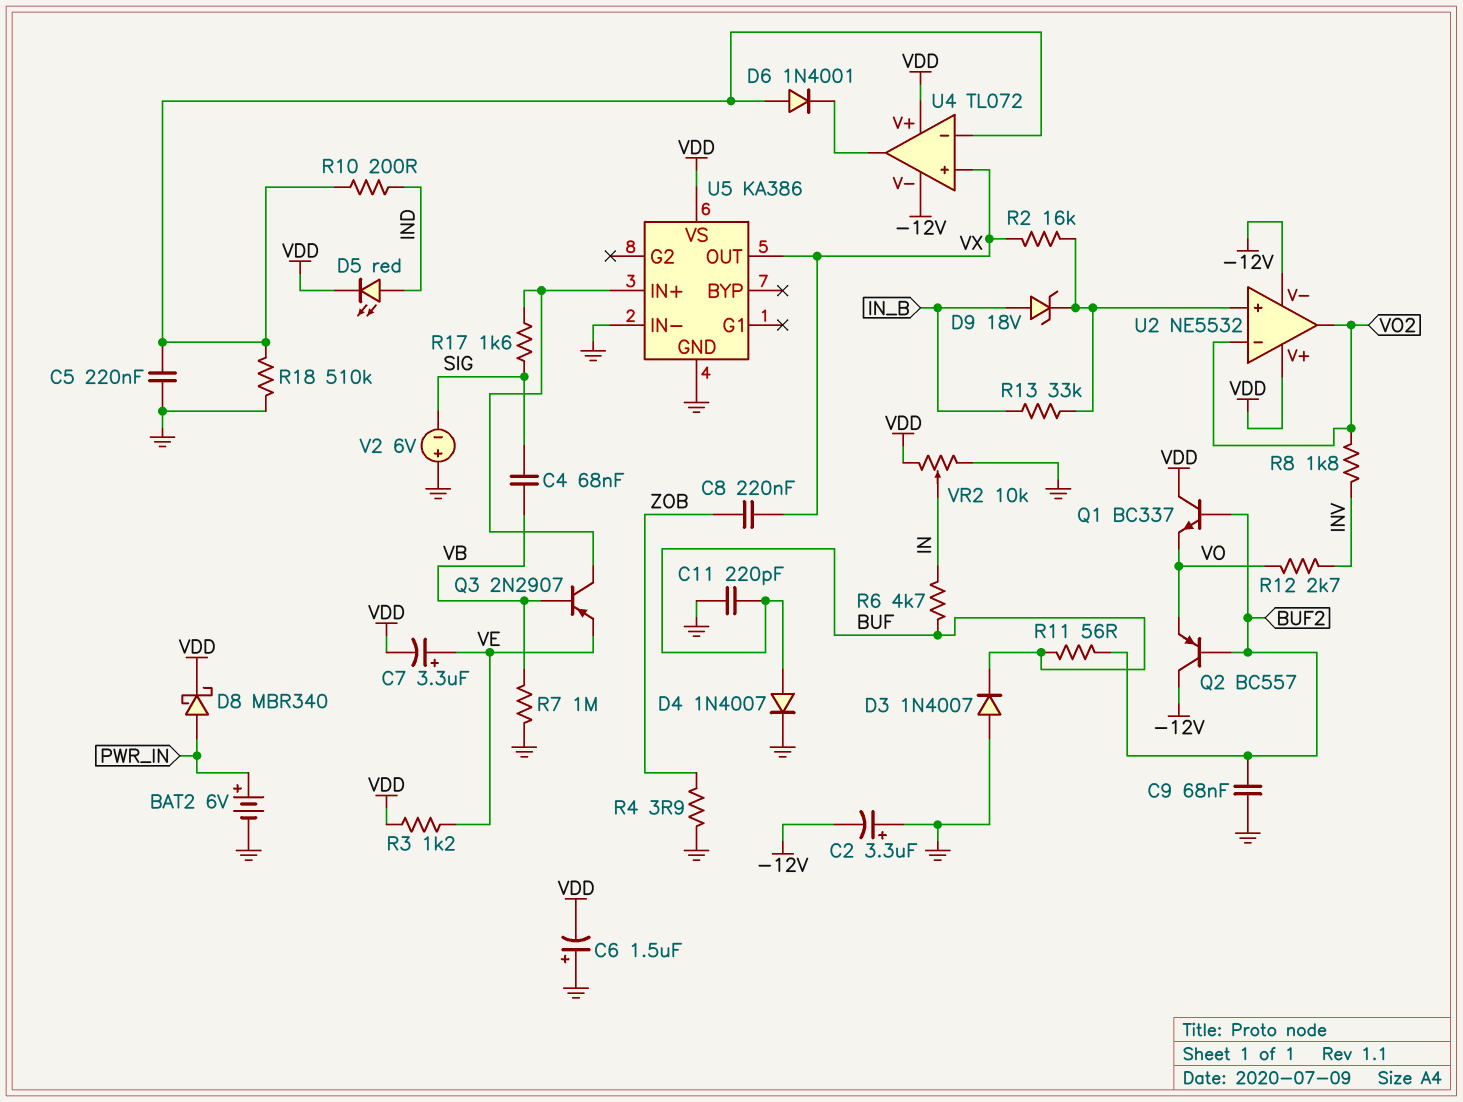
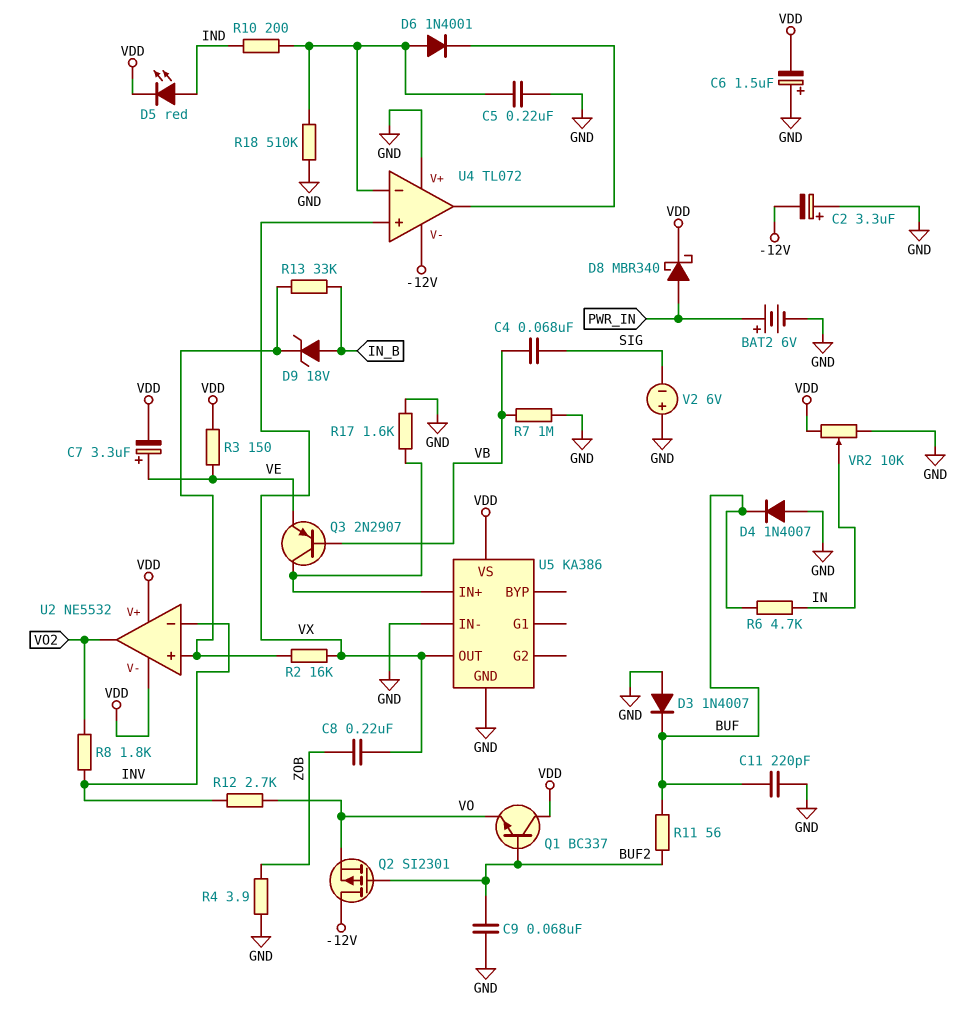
D4: diode 1N4007 (A BUF, K GND) -> diode 1N4007 (A GND, K BUF)
Q2: PNP BC557 (B BUF2, C -12V, E VO) -> PMOS SI2301 (G BUF2, D -12V, S VO)
R3: 1.2k (VDD, VE) -> 150 (VDD, VE)
R17: 1.6k (SIG, U5/IN+) -> 1.6k (GND, U5/IN+)
U2 pin V-: -12V -> VDD
U2 pin in-: VO2 -> INV
U4 pin V+: VDD -> GND

